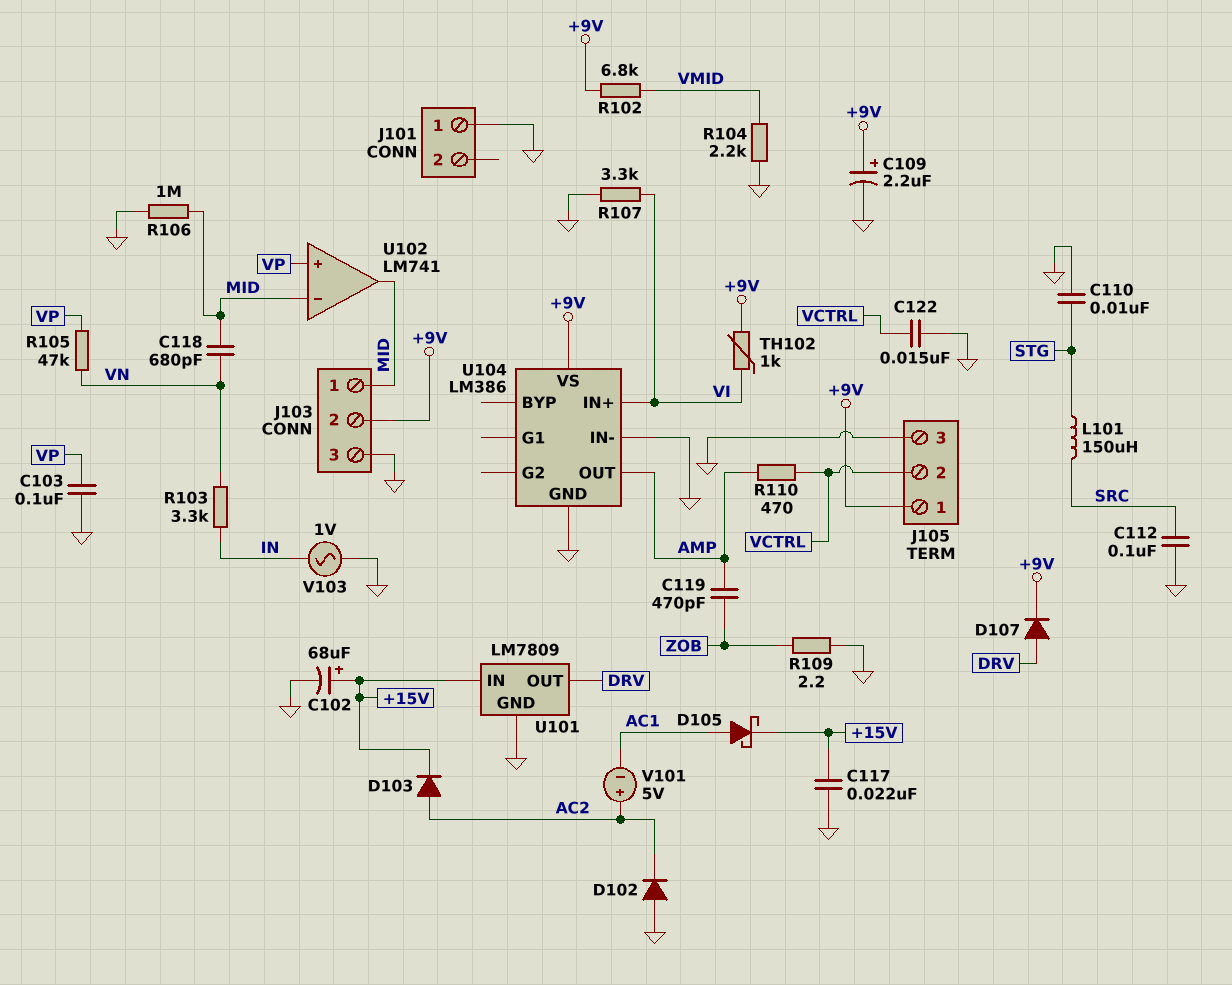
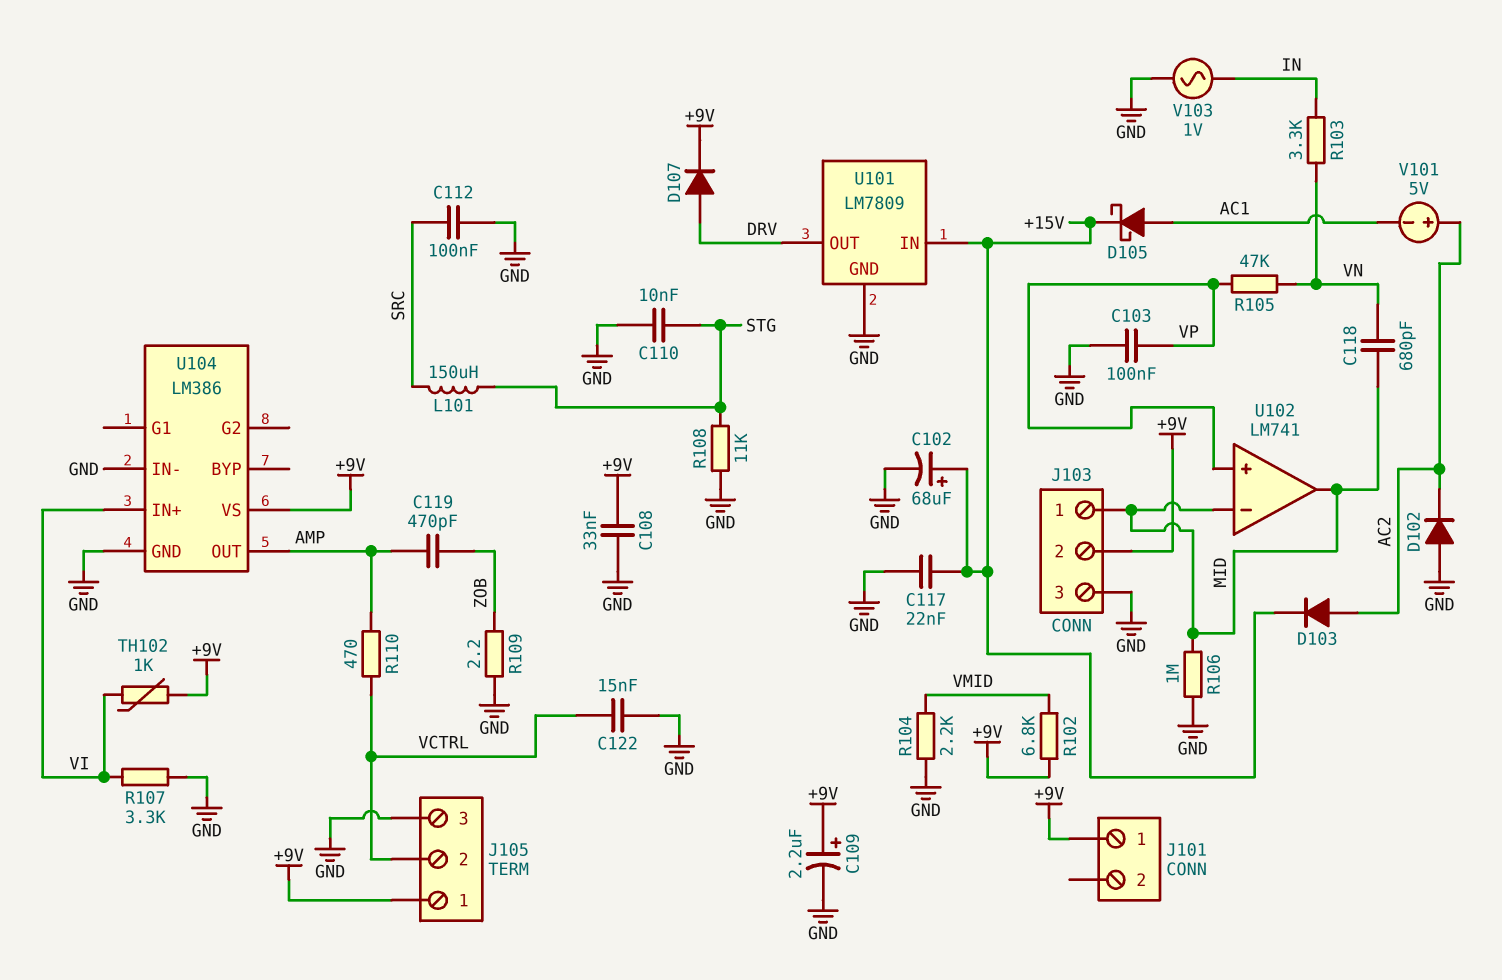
C108: none -> 33nF (+9V, GND)
J101 pin 1: GND -> +9V
R108: none -> 11k (GND, STG)

